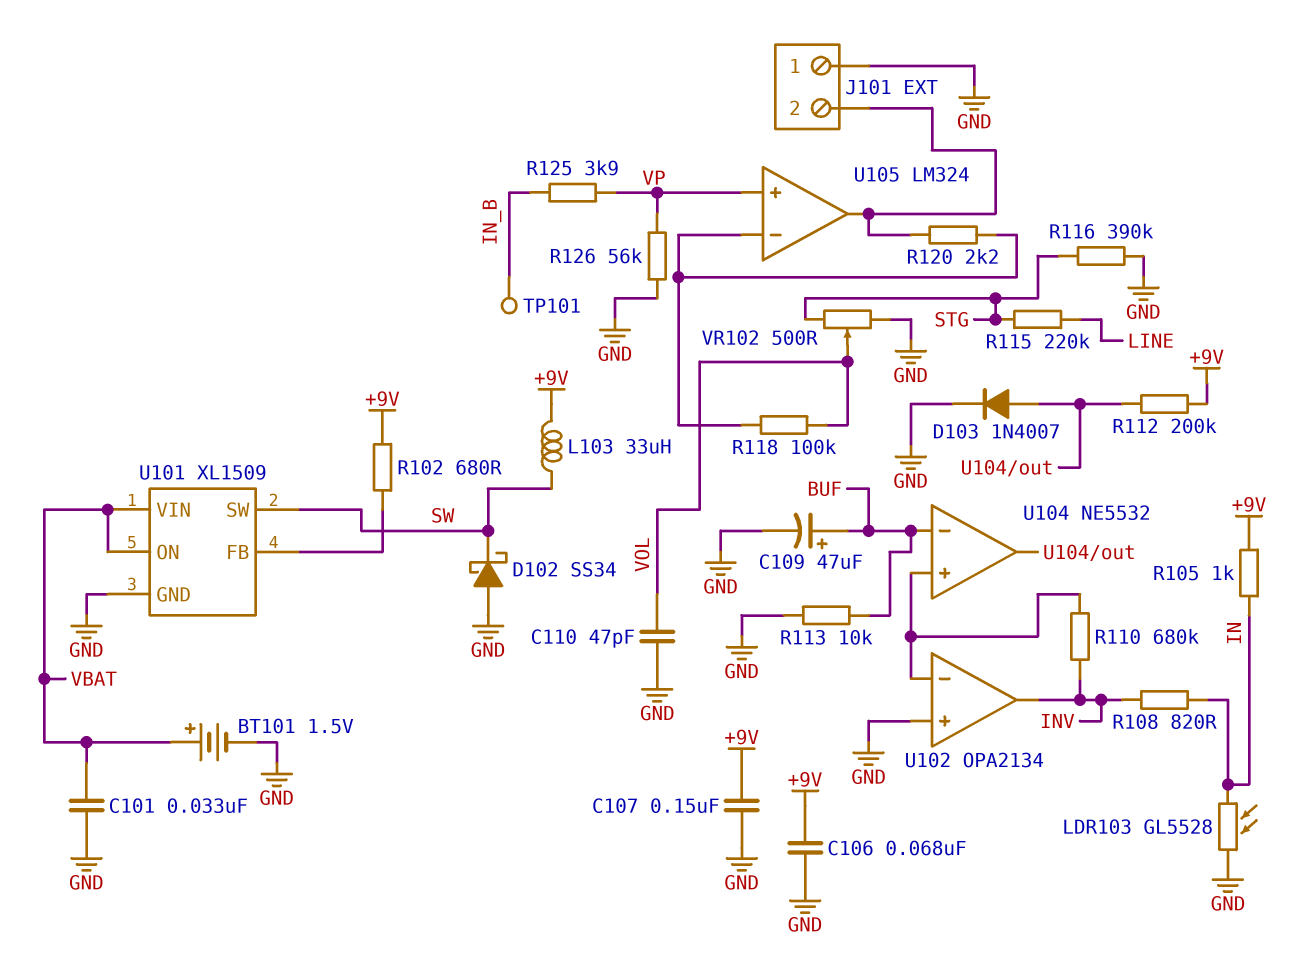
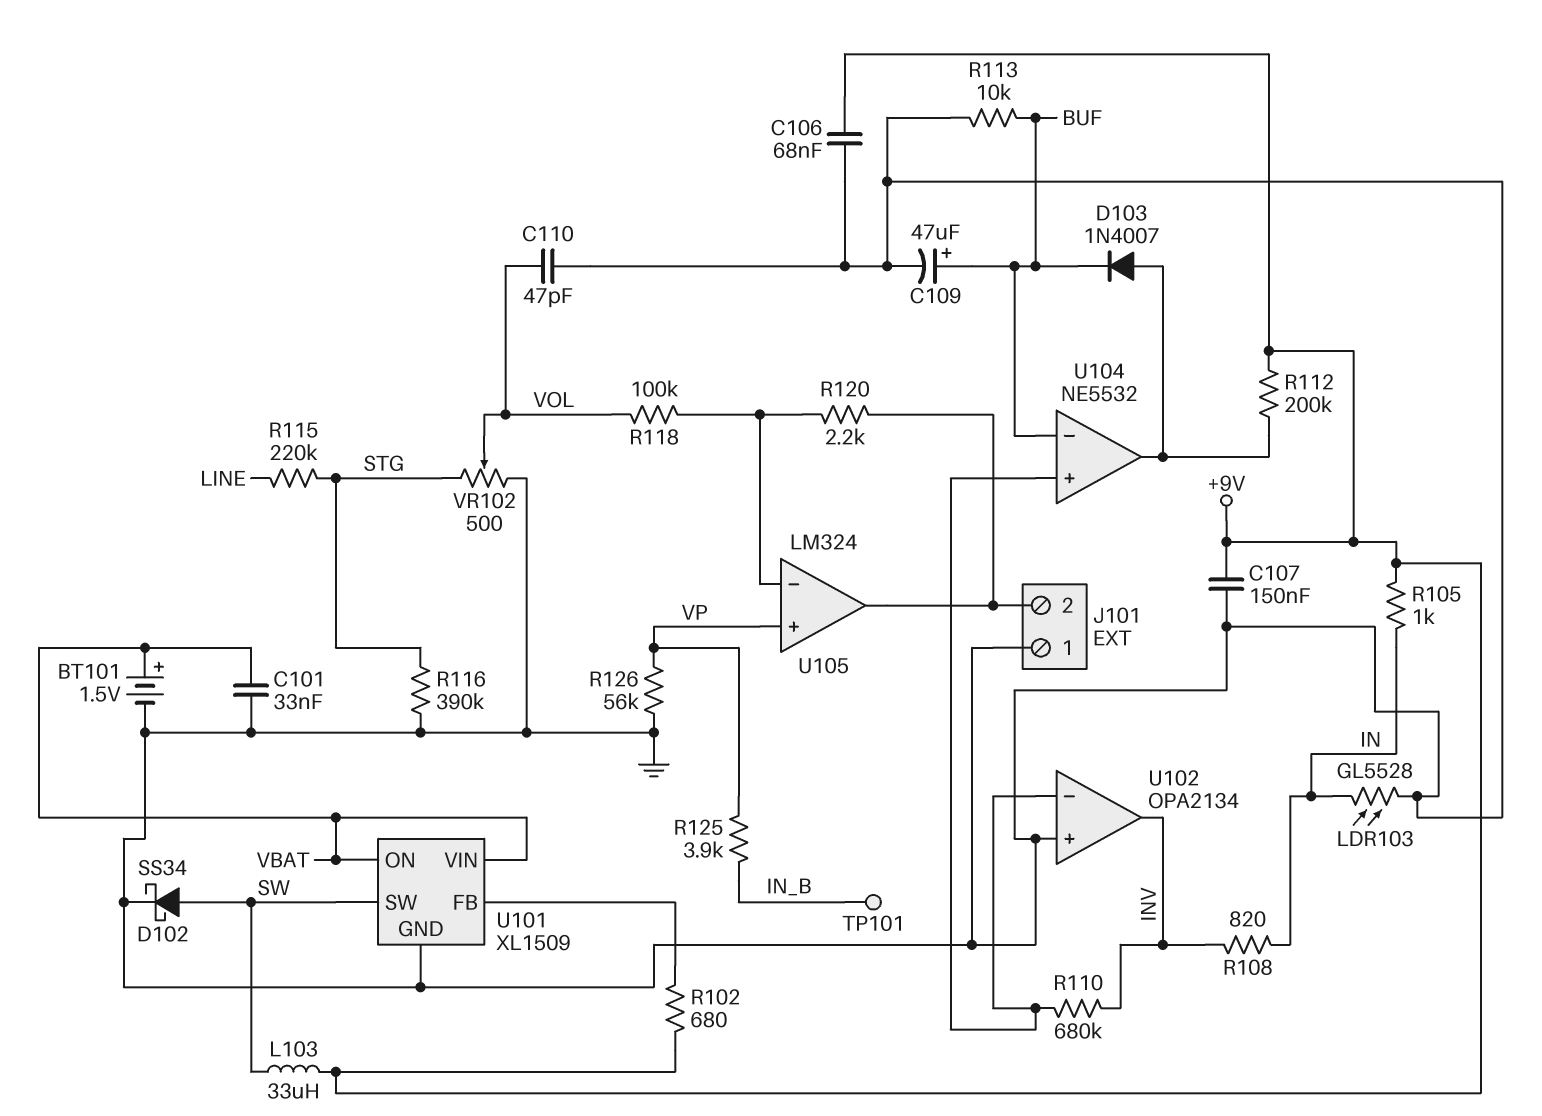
D102: schottky SS34 (A GND, K SW) -> schottky SS34 (A SW, K GND)
D103: diode 1N4007 (A U104/out, K GND) -> diode 1N4007 (A U104/out, K BUF)

